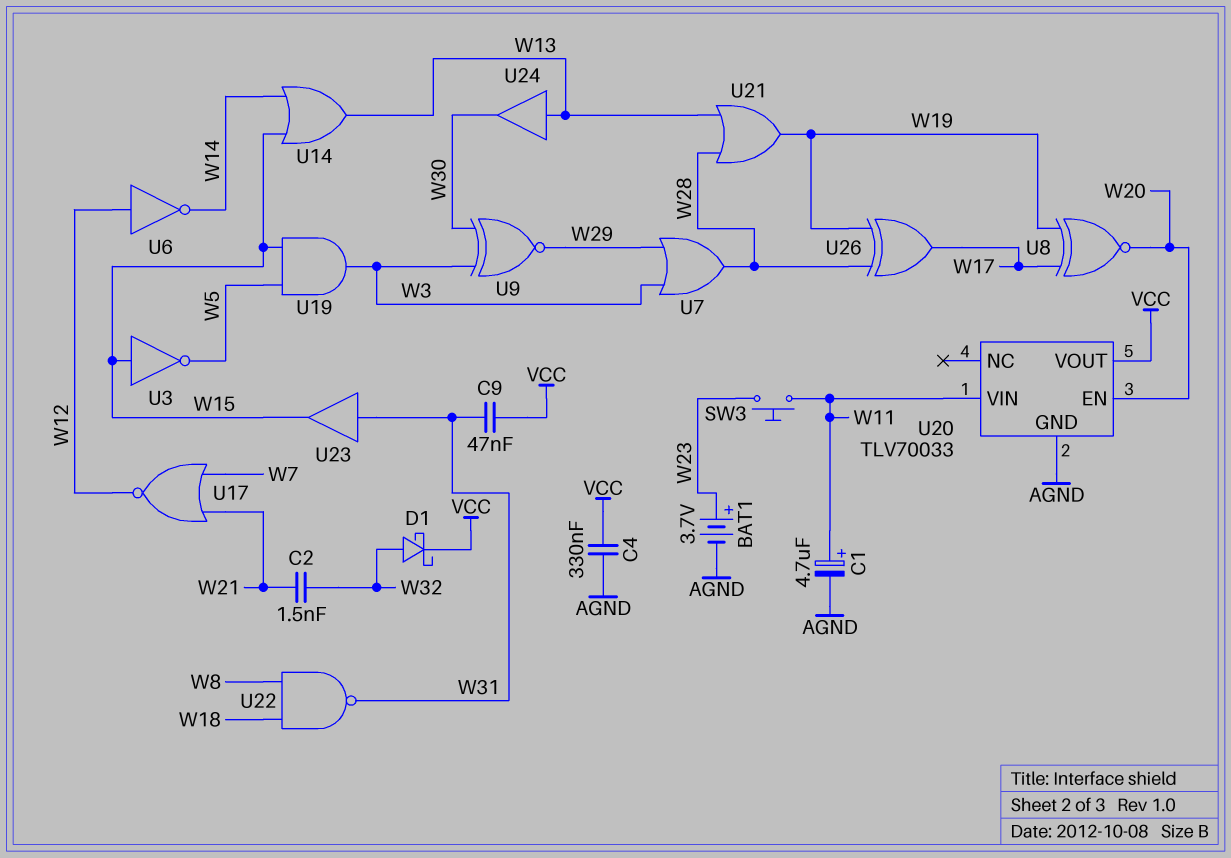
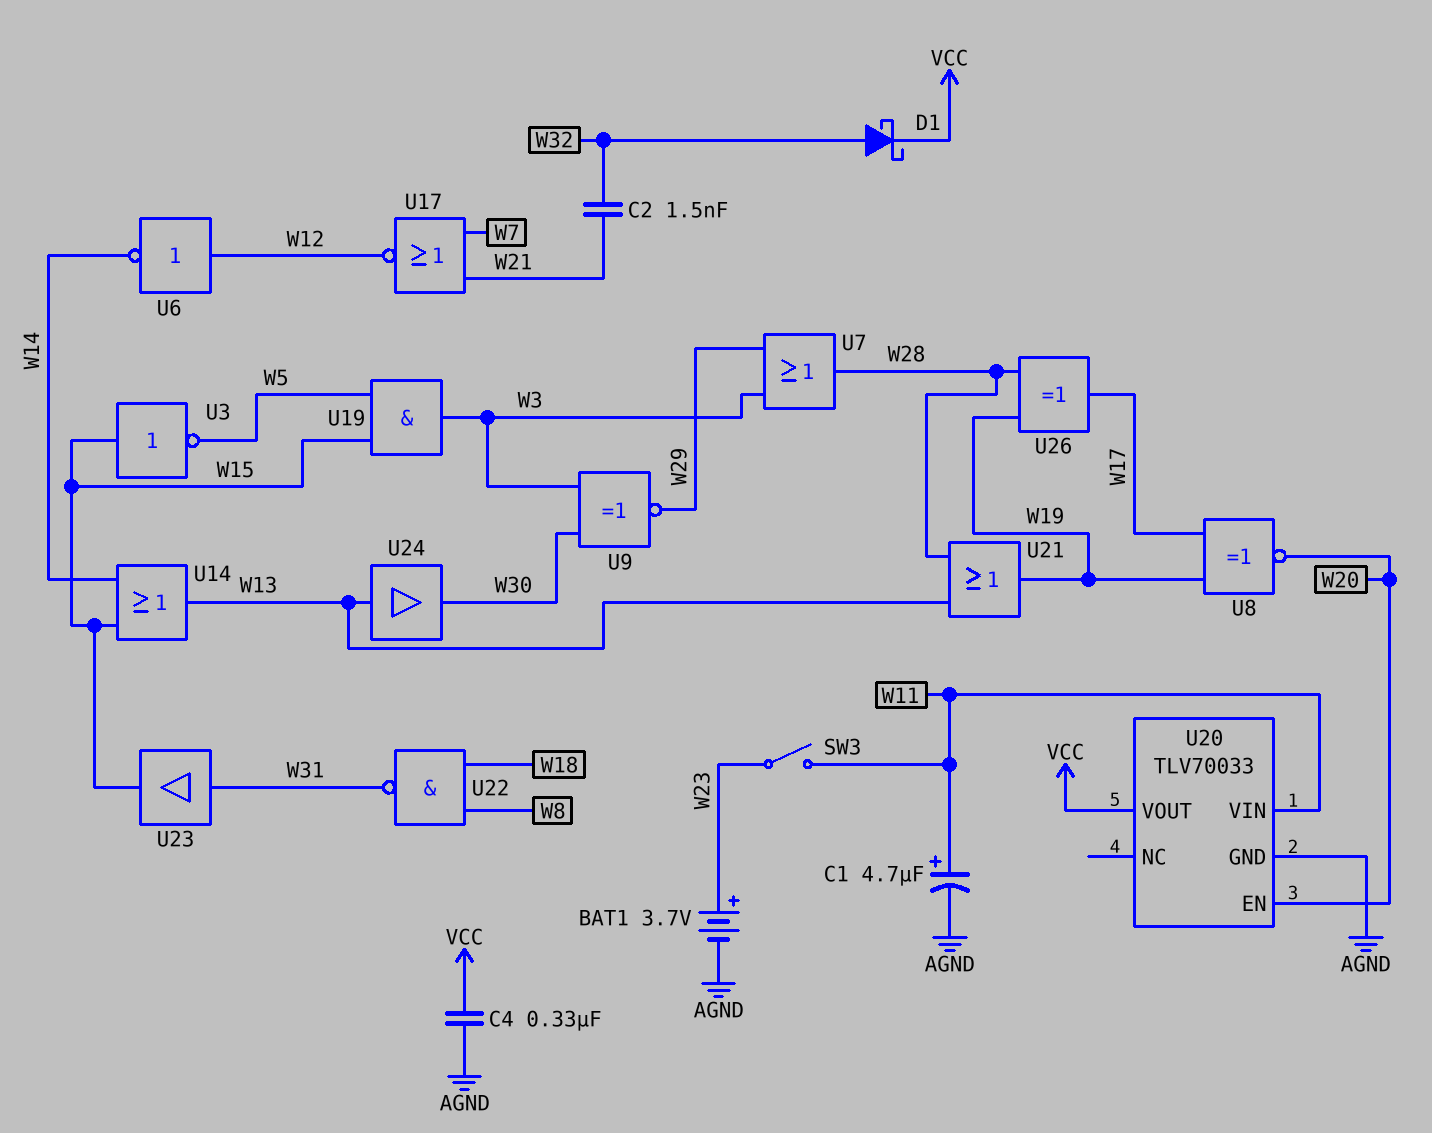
C9: 47nF (VCC, W31) -> none
SW3: button (W11, W23) -> switch (W11, W23)

